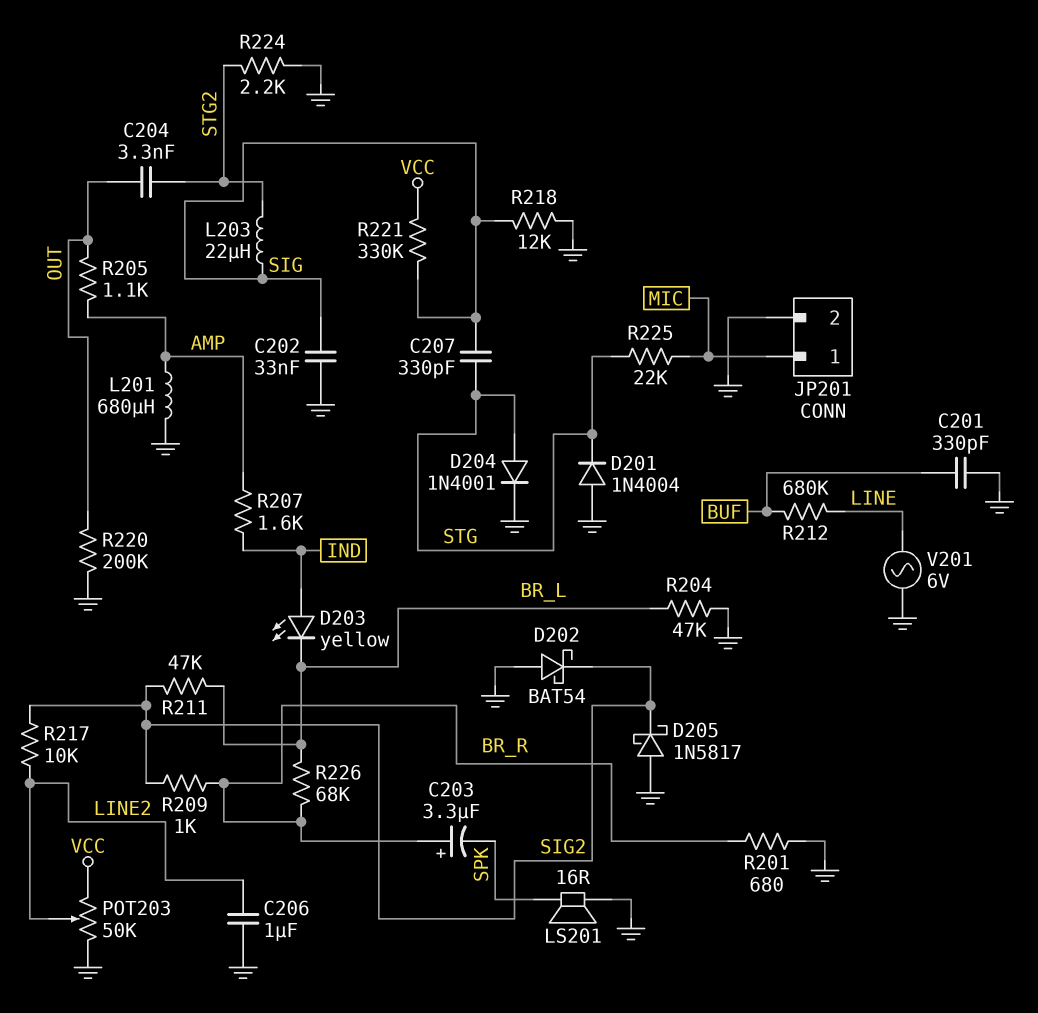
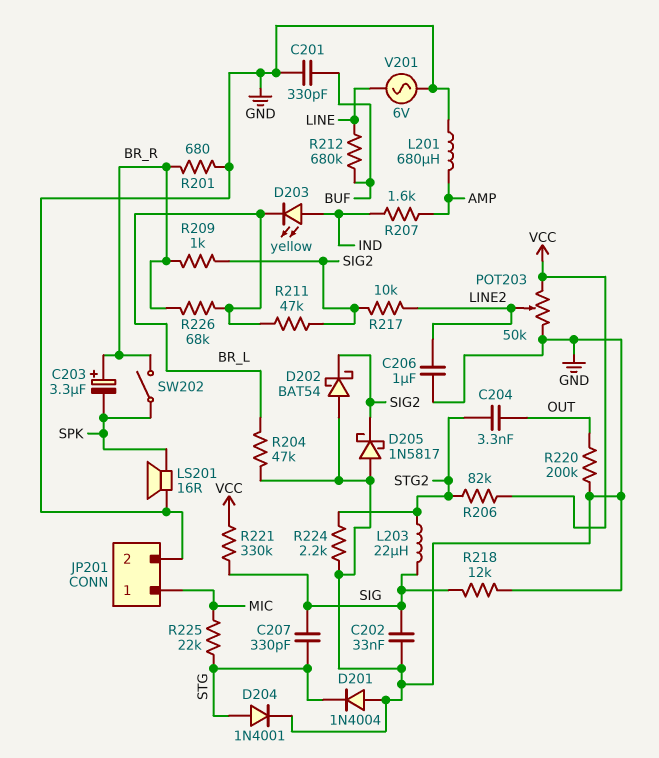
R205: 1.1k (AMP, OUT) -> none
R206: none -> 82k (STG2, VCC)
SW202: none -> switch (BR_R, SPK)

